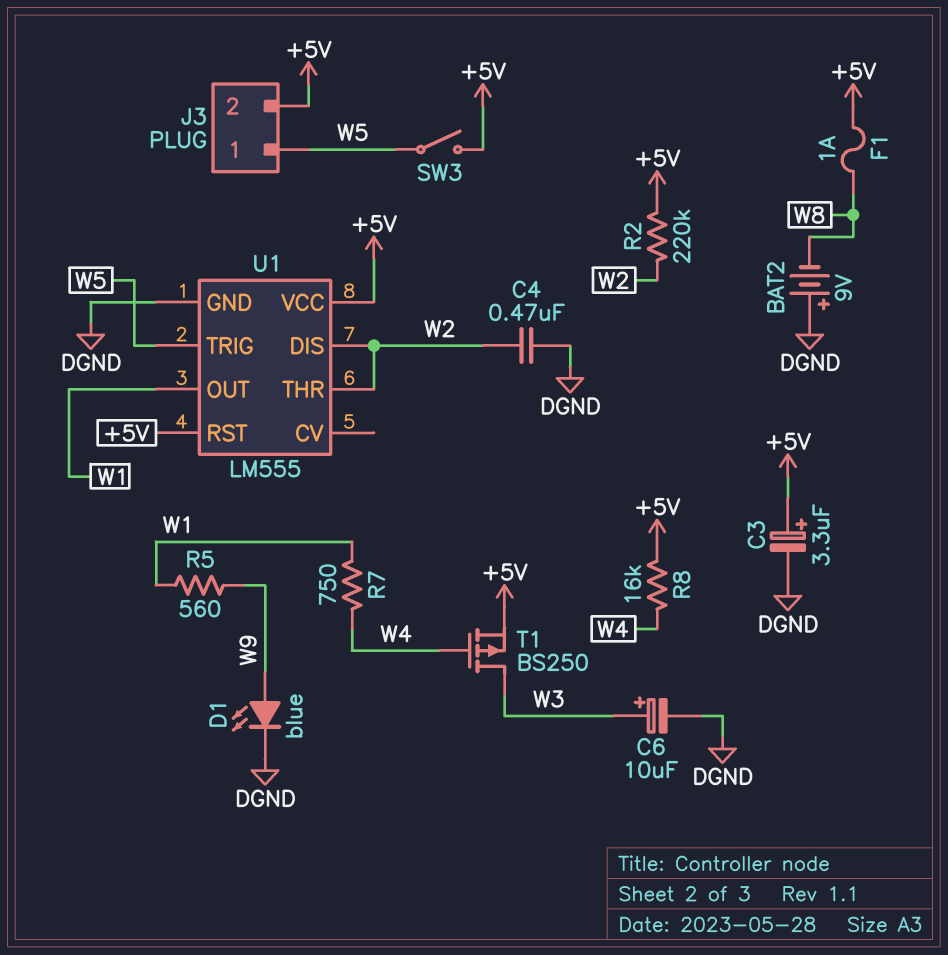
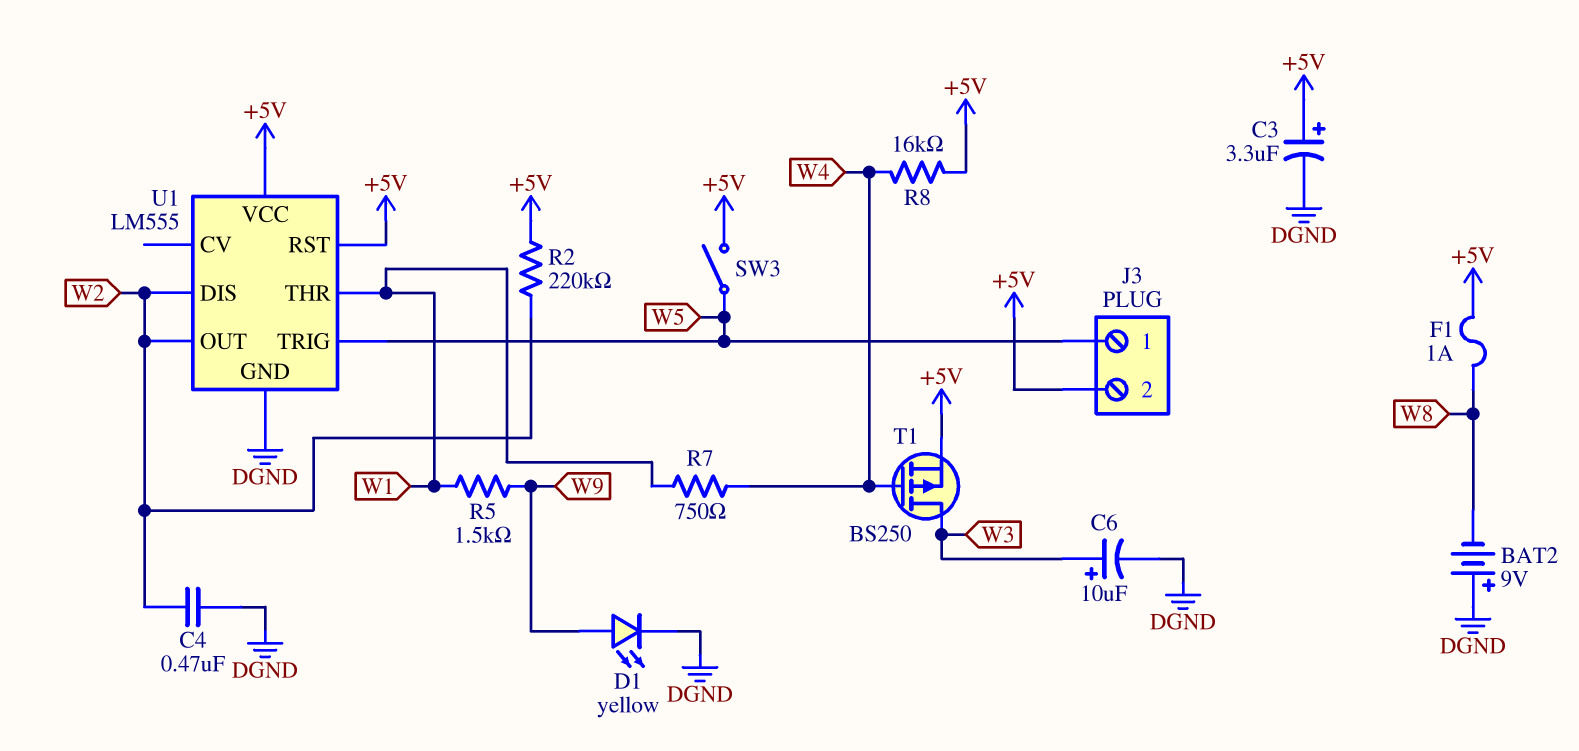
D1: LED blue (A W9, K DGND) -> LED yellow (A W9, K DGND)
R5: 560 (W1, W9) -> 1.5k (W1, W9)
U1 pin OUT: W1 -> W2
U1 pin THR: W2 -> W1

